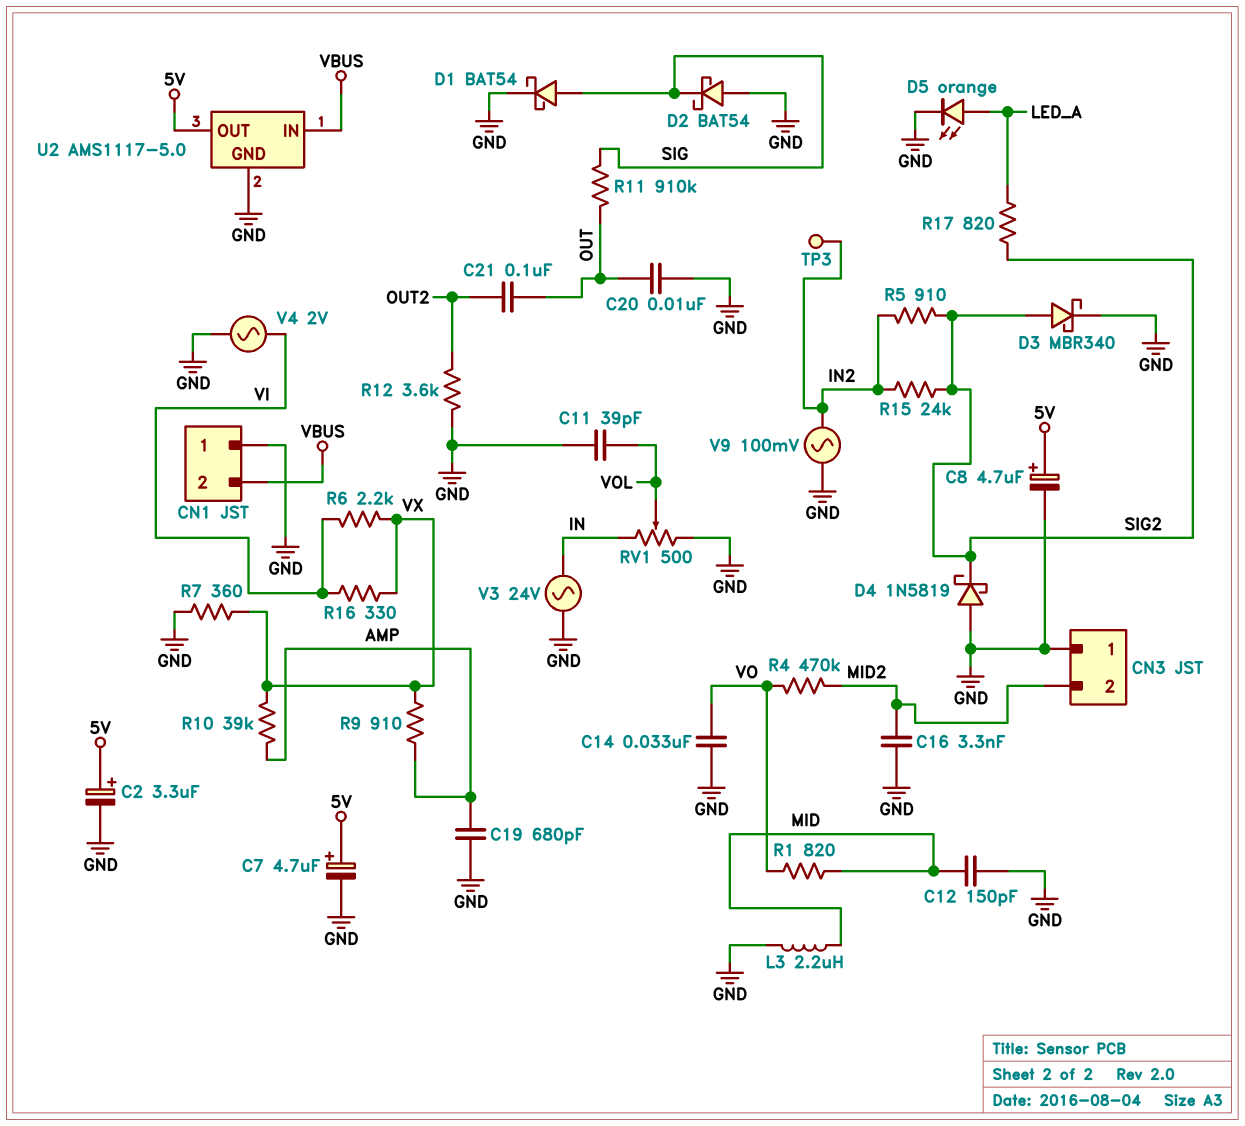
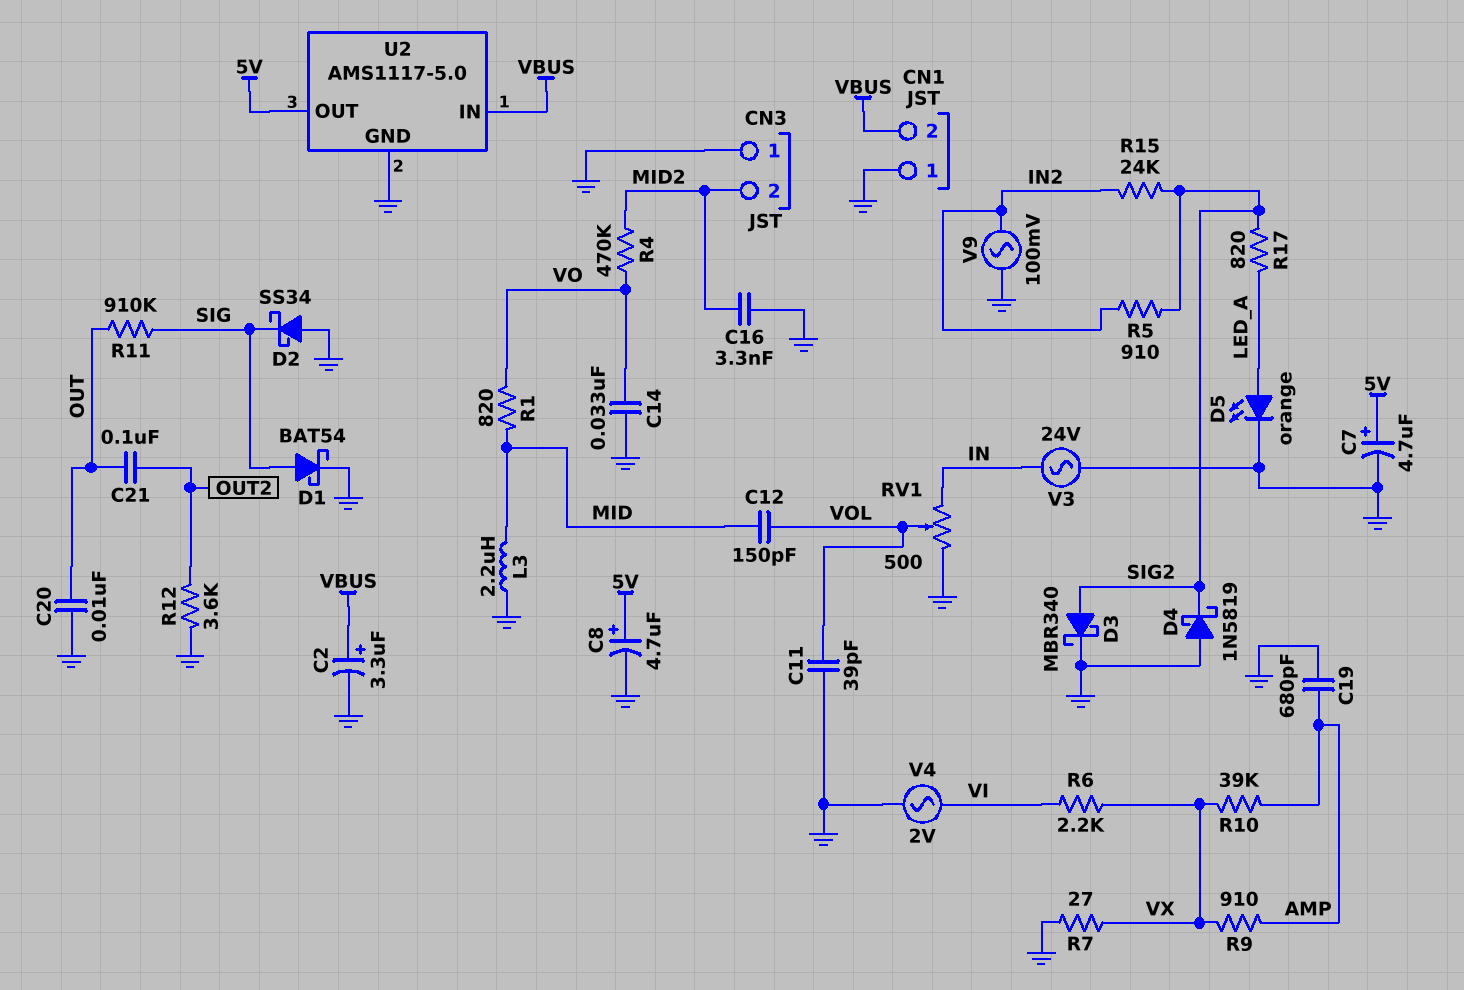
C2: 3.3uF (plus 5V, minus GND) -> 3.3uF (plus VBUS, minus GND)
C12: 150pF (GND, MID) -> 150pF (MID, VOL)
D2: schottky BAT54 (A GND, K SIG) -> schottky SS34 (A GND, K SIG)
R7: 360 (GND, VX) -> 27 (GND, VX)
R16: 330 (VI, VX) -> none
TP3: test point (IN2) -> none

